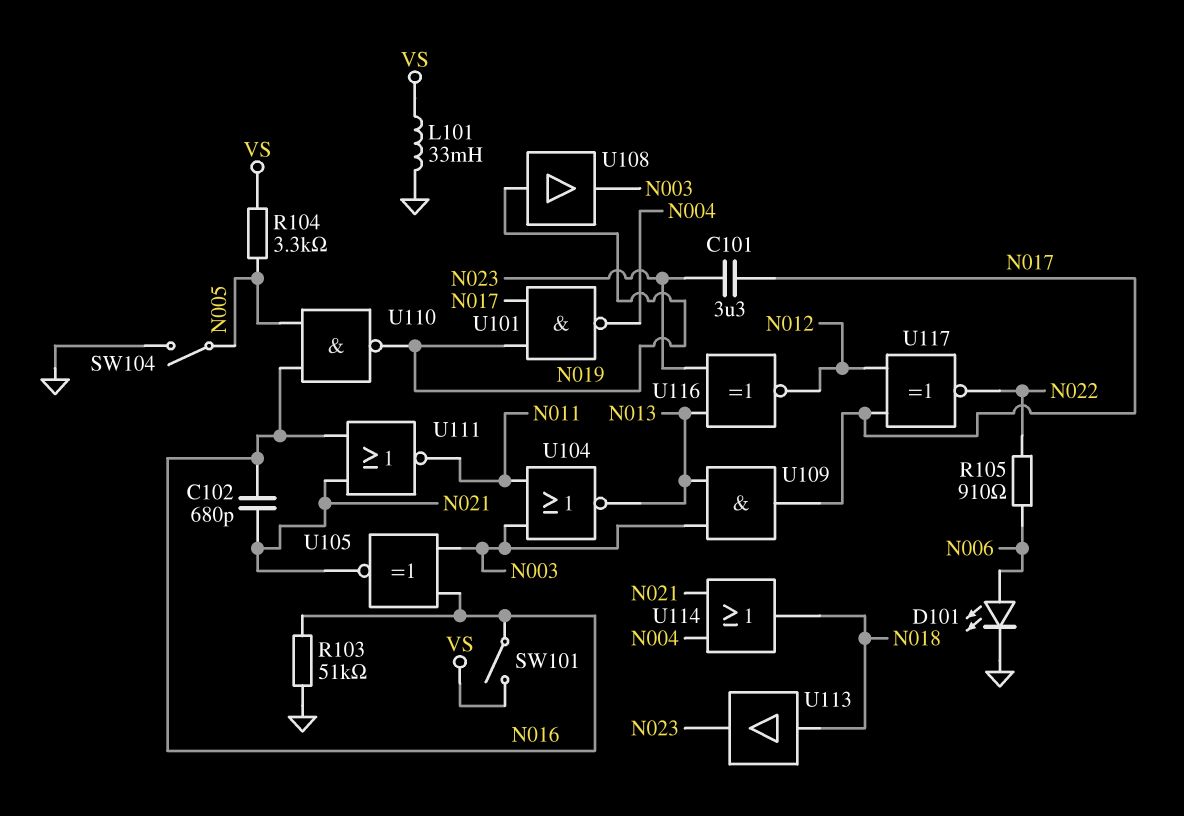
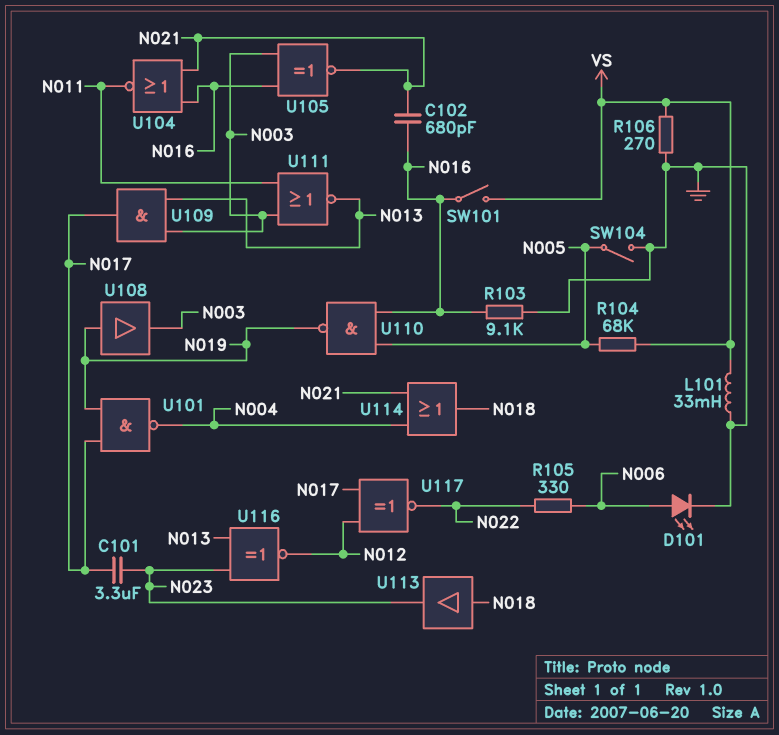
R103: 51k (GND, N016) -> 9.1k (GND, N016)
R104: 3.3k (N005, VS) -> 68k (N005, VS)
R105: 910 (N006, N022) -> 330 (N006, N022)
R106: none -> 270 (GND, VS)
U104: NOR (in N003, in N011, out N013) -> NOR (in N016, in N021, out N011)
U111: NOR (in N016, in N021, out N011) -> NOR (in N003, in N011, out N013)

